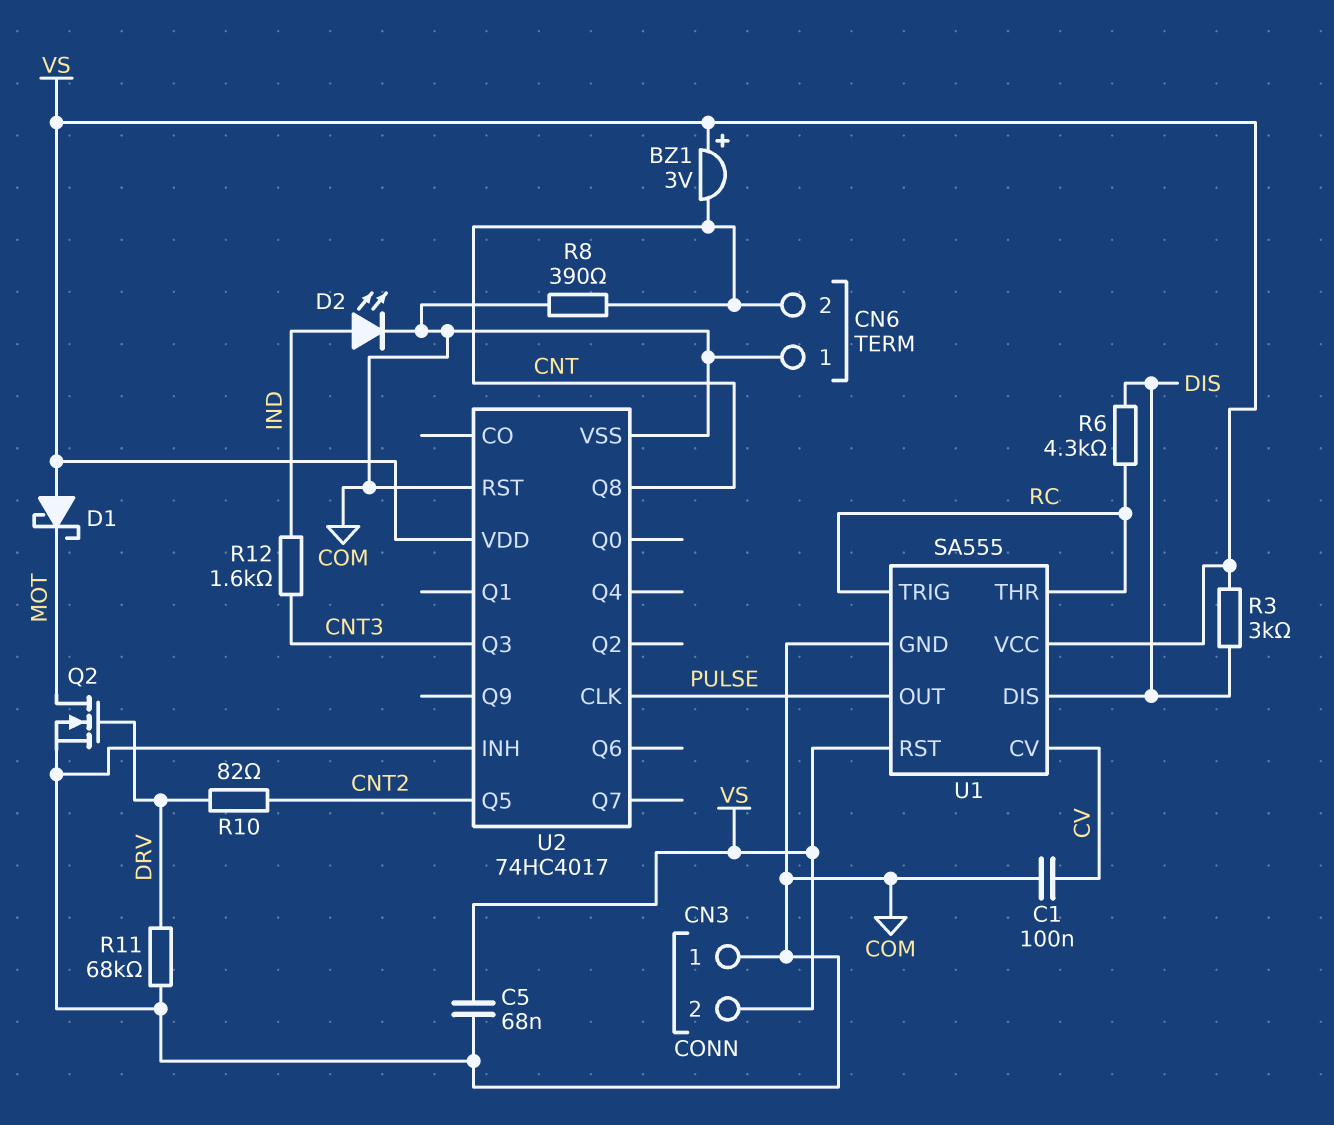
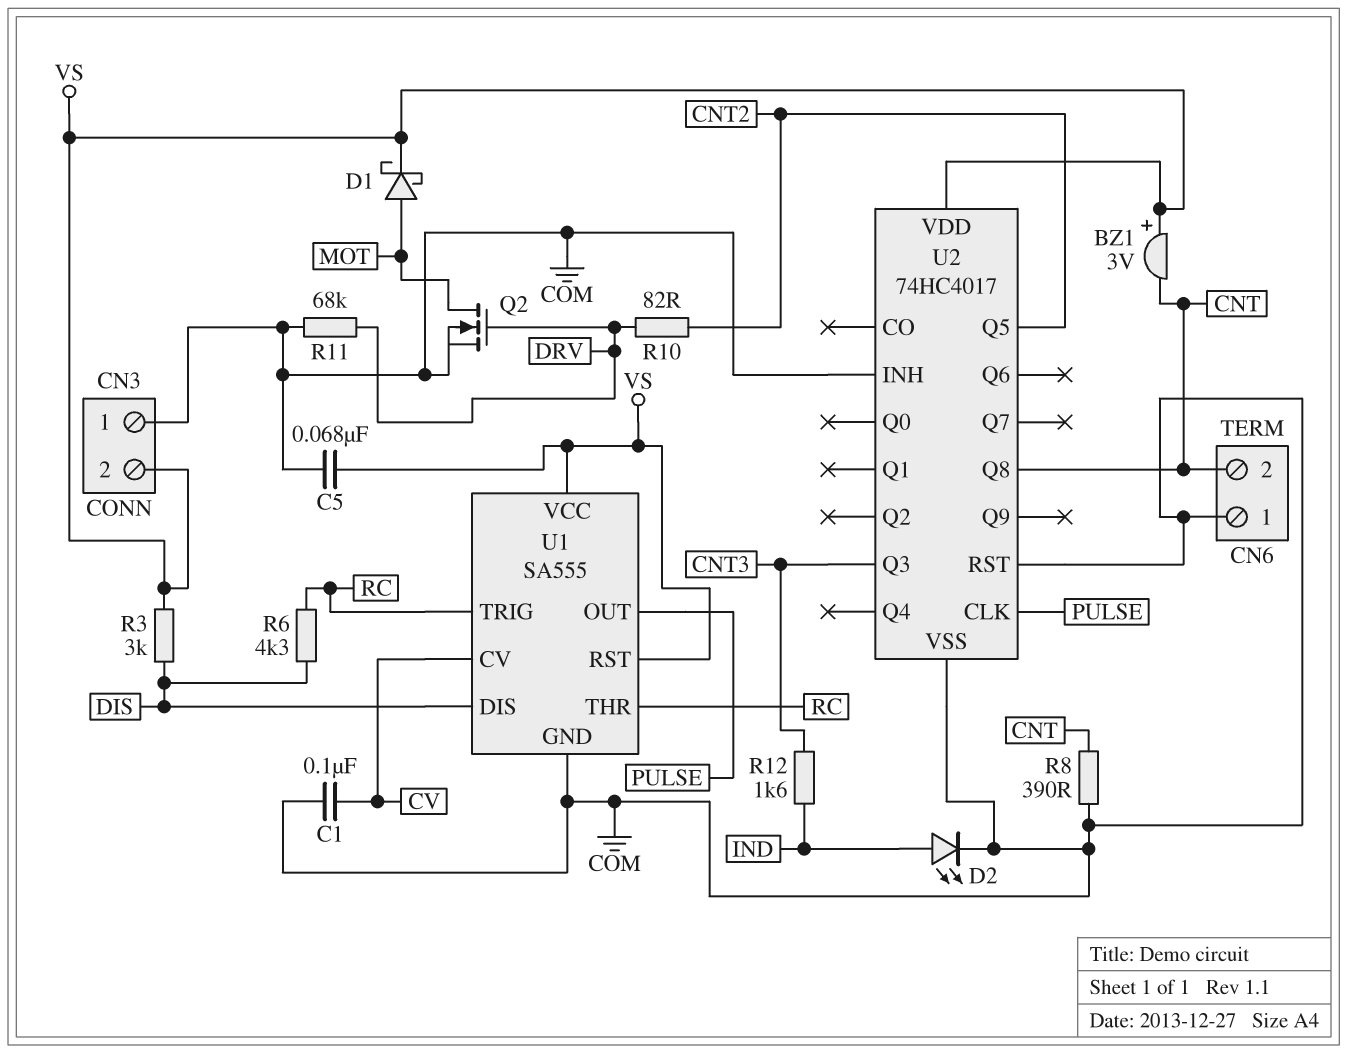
D1: schottky (A VS, K MOT) -> schottky (A MOT, K VS)

